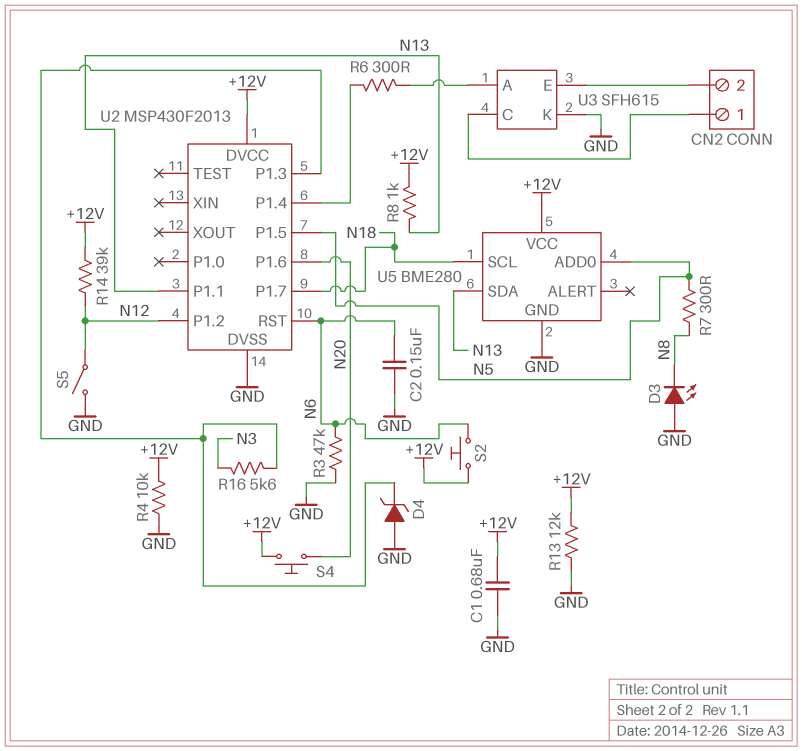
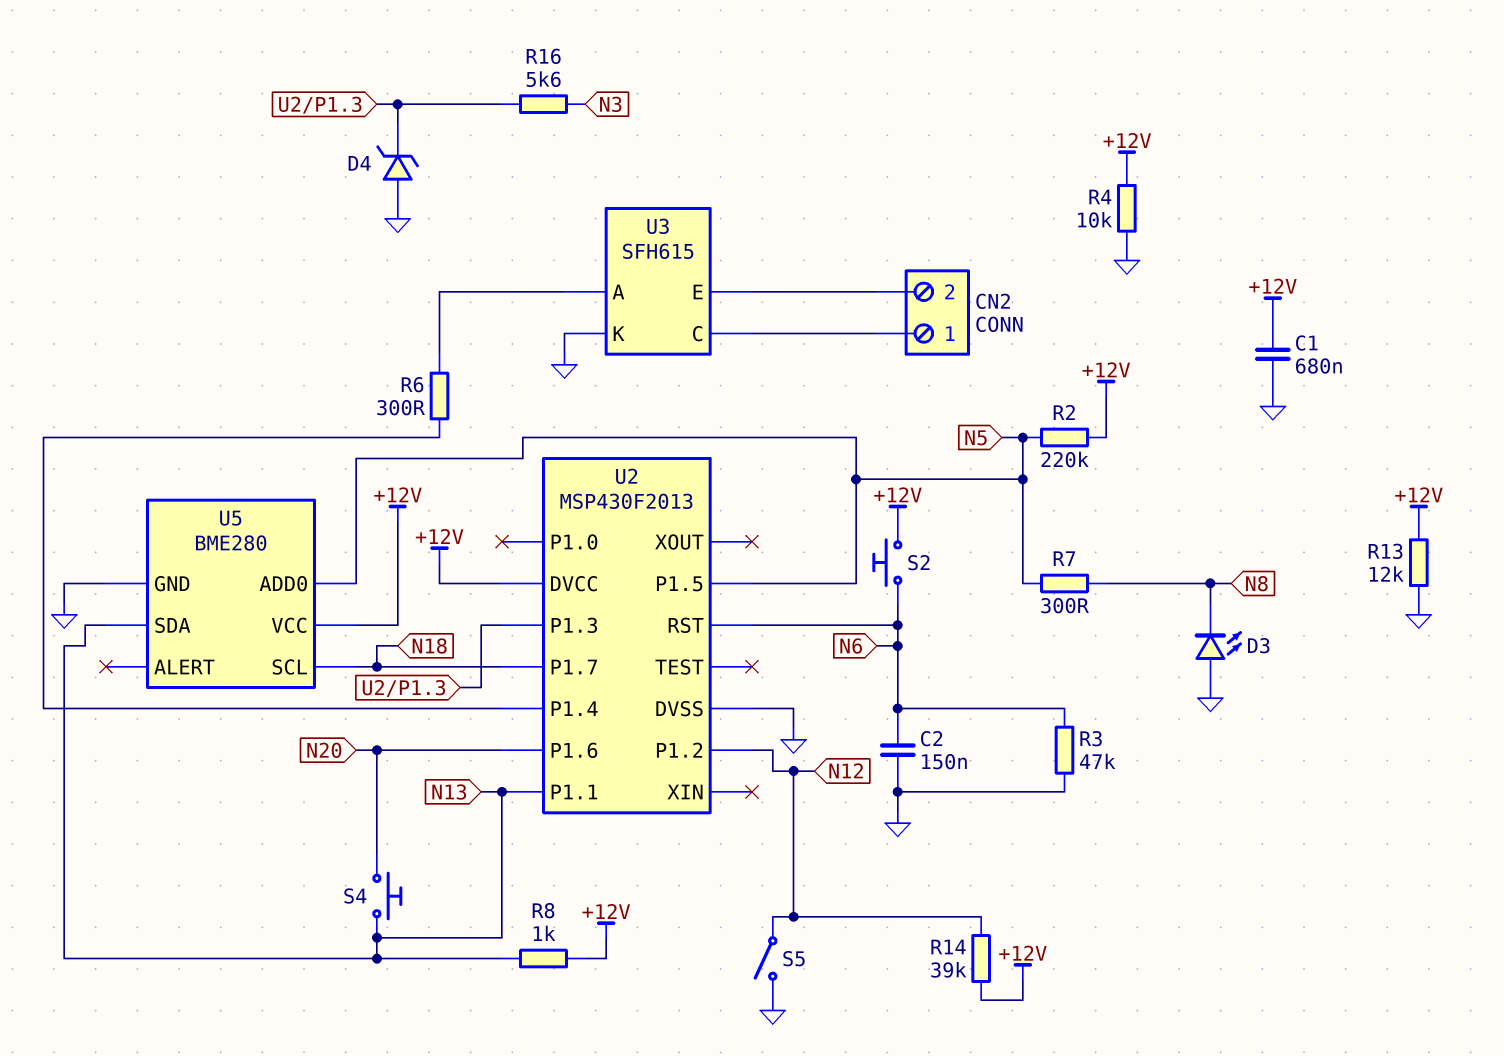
R2: none -> 220k (+12V, N5)
S4: button (+12V, N20) -> button (N13, N20)

